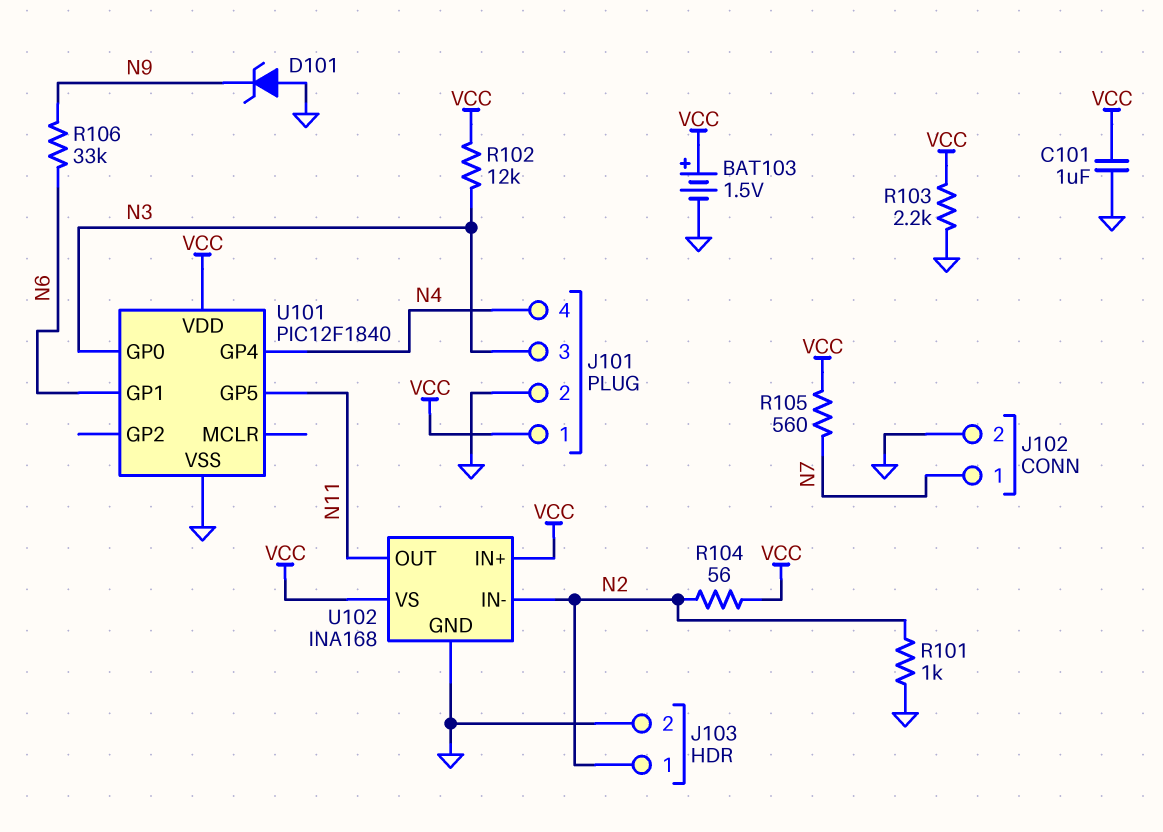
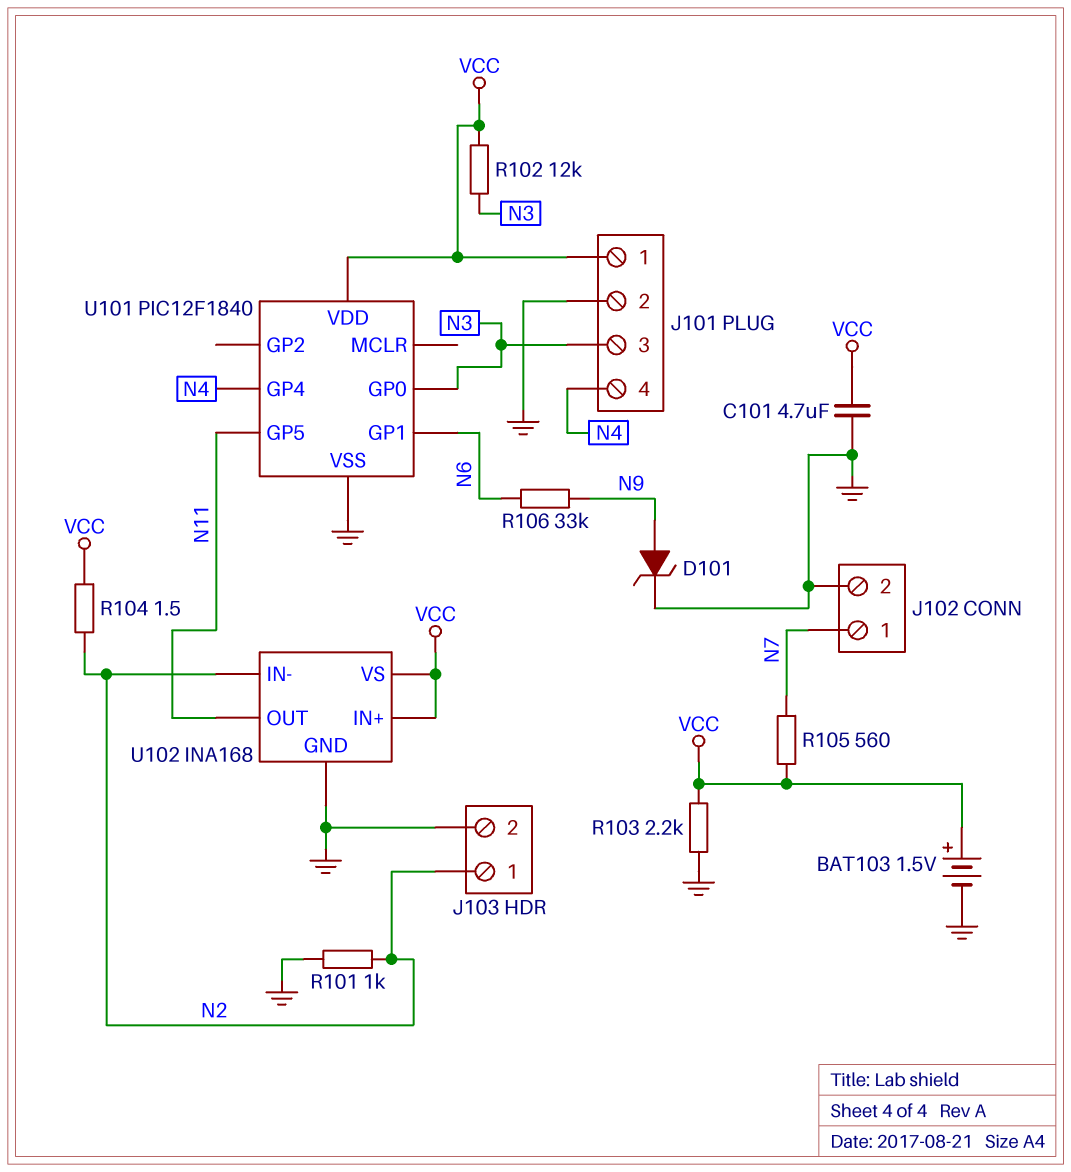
C101: 1uF (GND, VCC) -> 4.7uF (GND, VCC)
D101: zener (A GND, K N9) -> zener (A N9, K GND)
R104: 56 (N2, VCC) -> 1.5 (N2, VCC)

